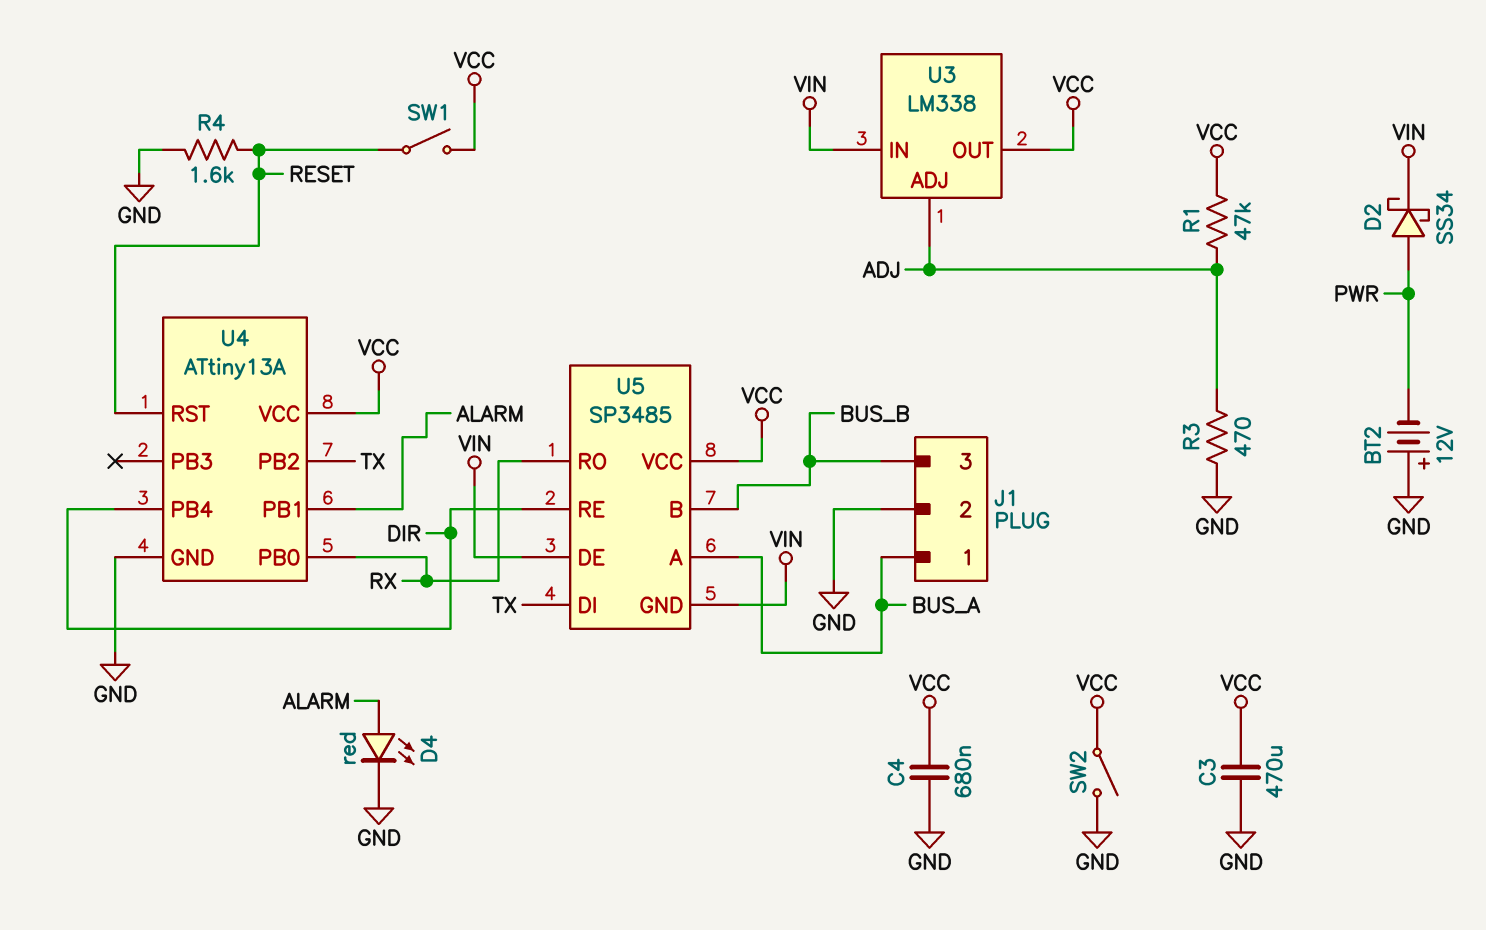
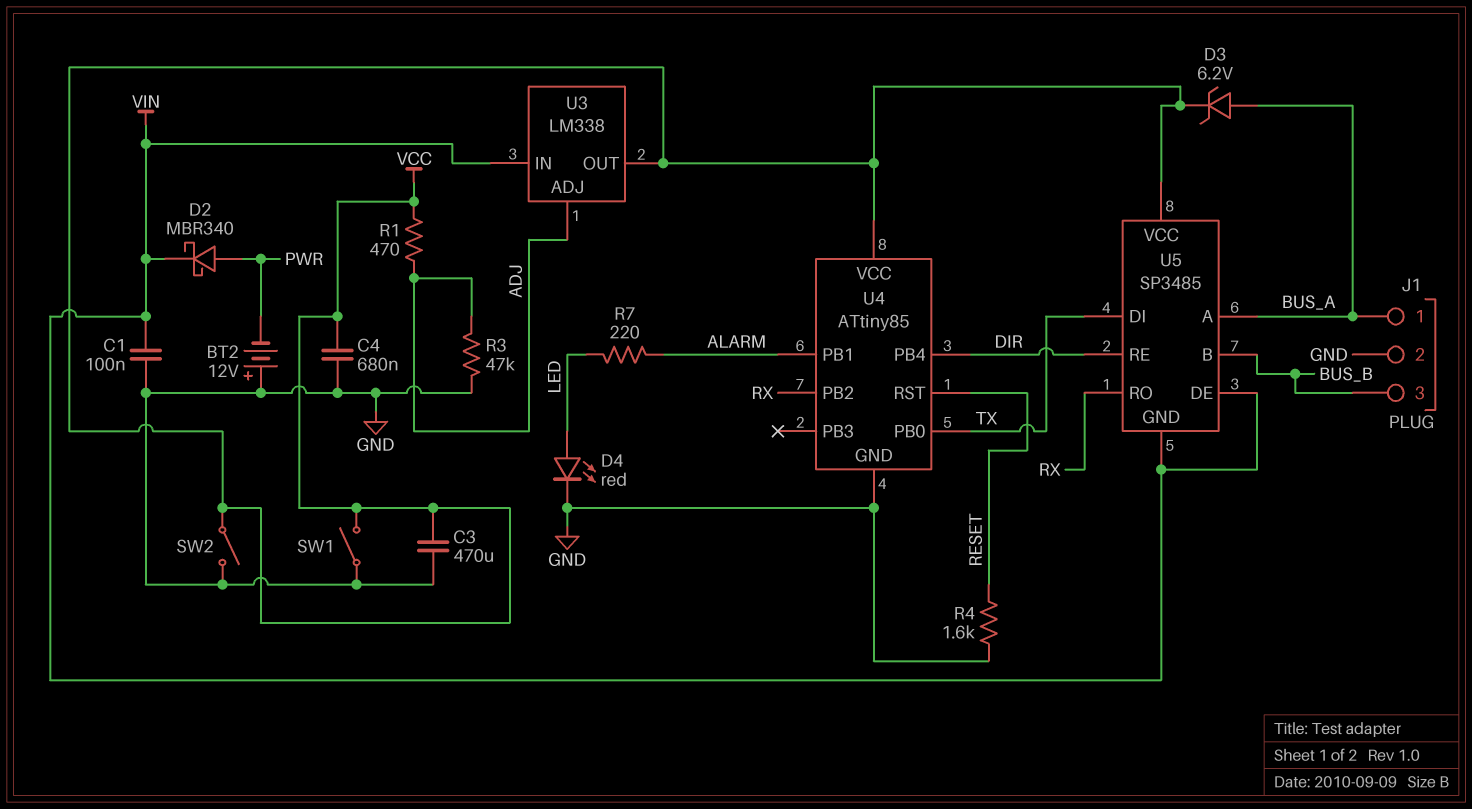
C1: none -> 100nF (GND, VIN)
D2: schottky SS34 (A PWR, K VIN) -> schottky MBR340 (A PWR, K VIN)
D3: none -> zener 6.2V (A BUS_A, K VCC)
D4: LED red (A ALARM, K GND) -> LED red (A LED, K GND)
R1: 47k (ADJ, VCC) -> 470 (ADJ, VCC)
R3: 470 (ADJ, GND) -> 47k (ADJ, GND)
R7: none -> 220 (ALARM, LED)
SW1: switch (RESET, VCC) -> switch (GND, VCC)
U4: ATtiny13A -> ATtiny85
U4 pin PB0: RX -> TX
U4 pin PB2: TX -> RX

